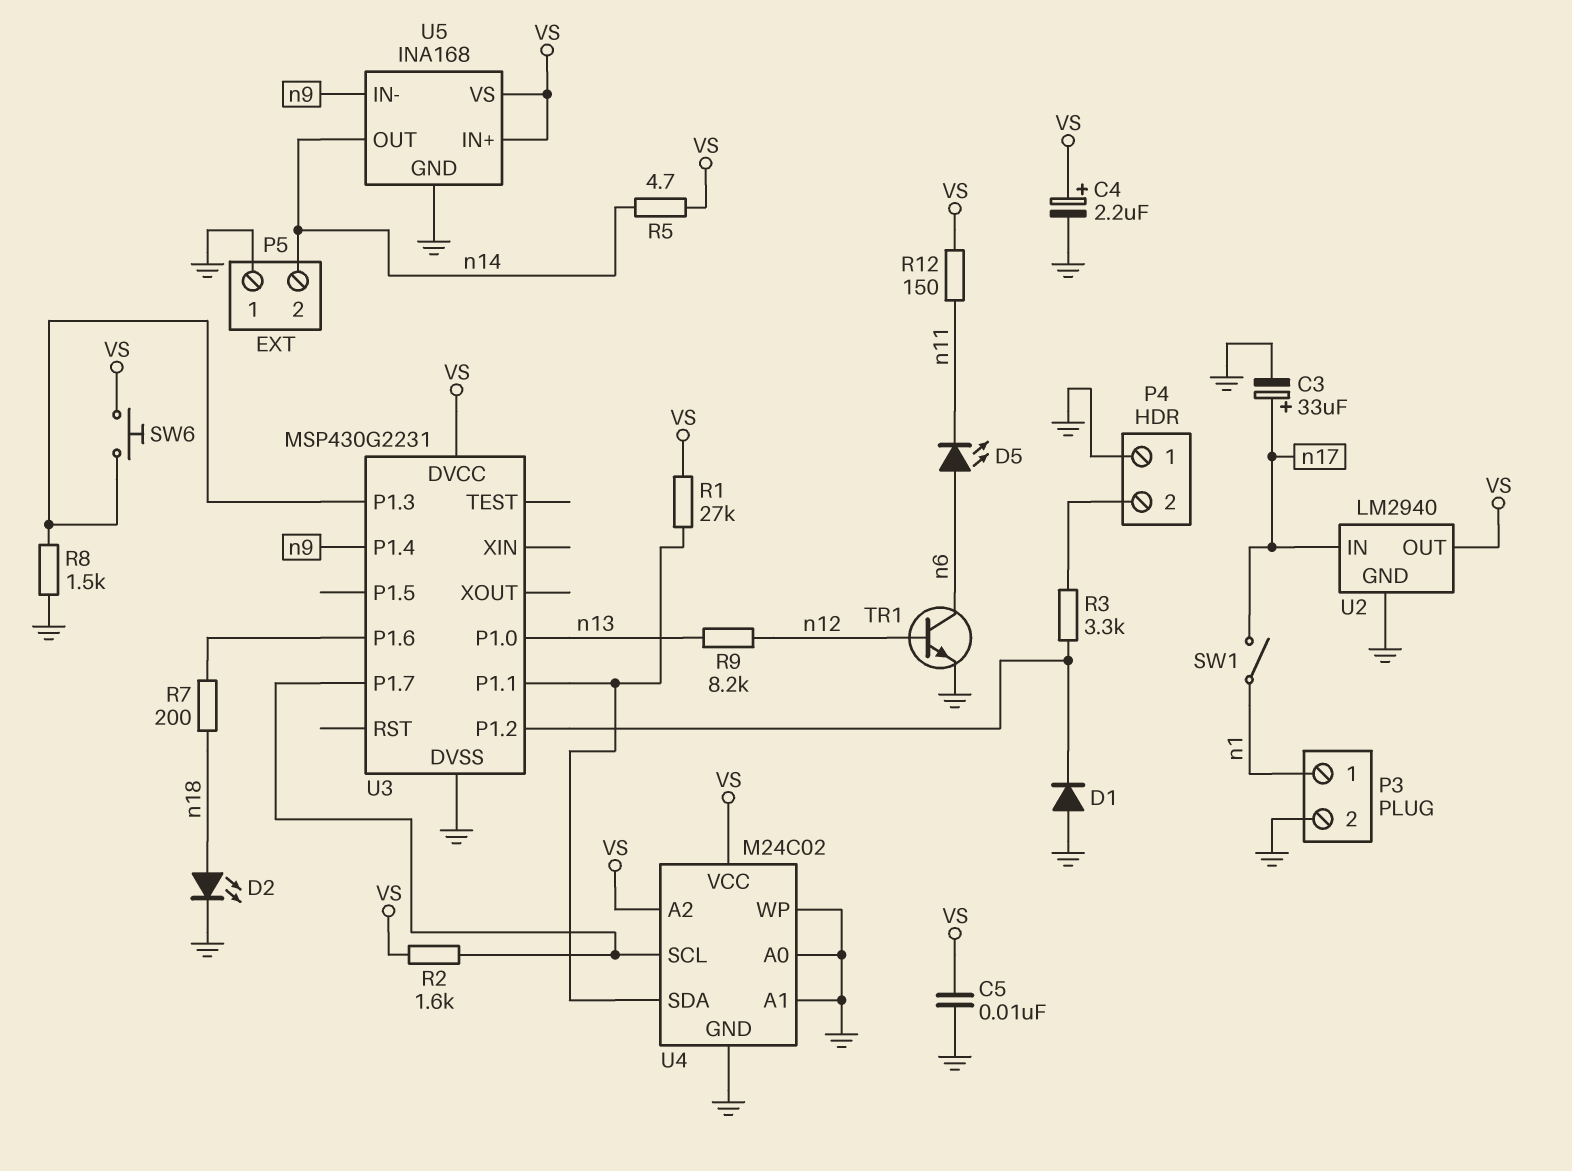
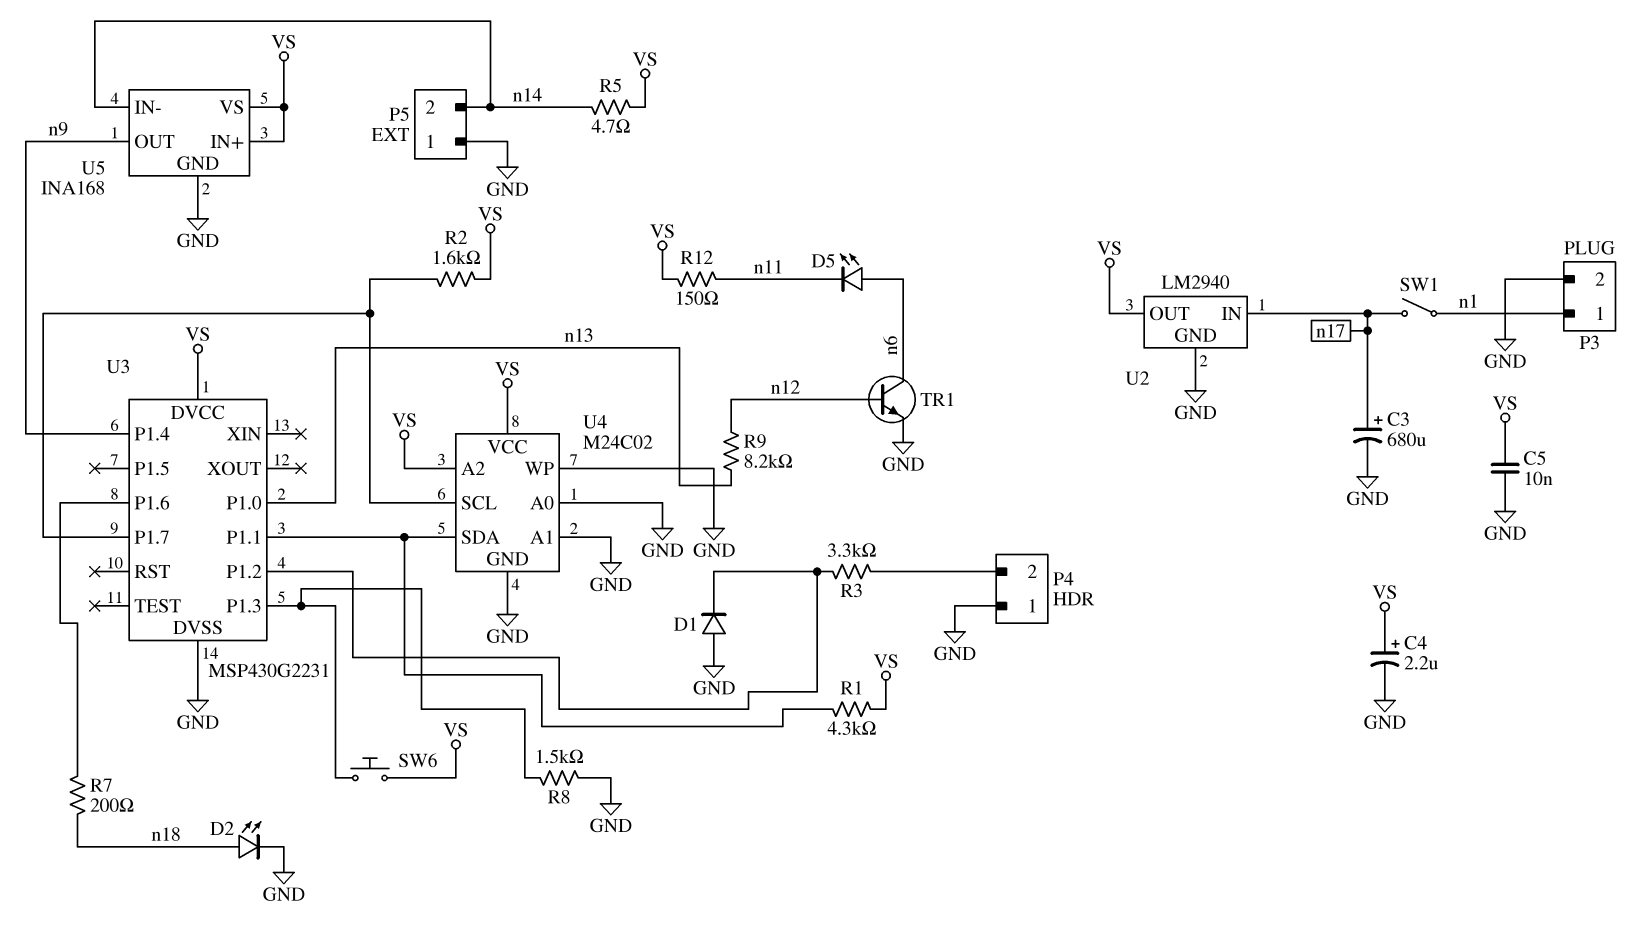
C3: 33uF (plus n17, minus GND) -> 680uF (plus n17, minus GND)
R1: 27k (U3/P1.1, VS) -> 4.3k (U3/P1.1, VS)
U5 pin IN-: n9 -> n14
U5 pin OUT: n14 -> n9

